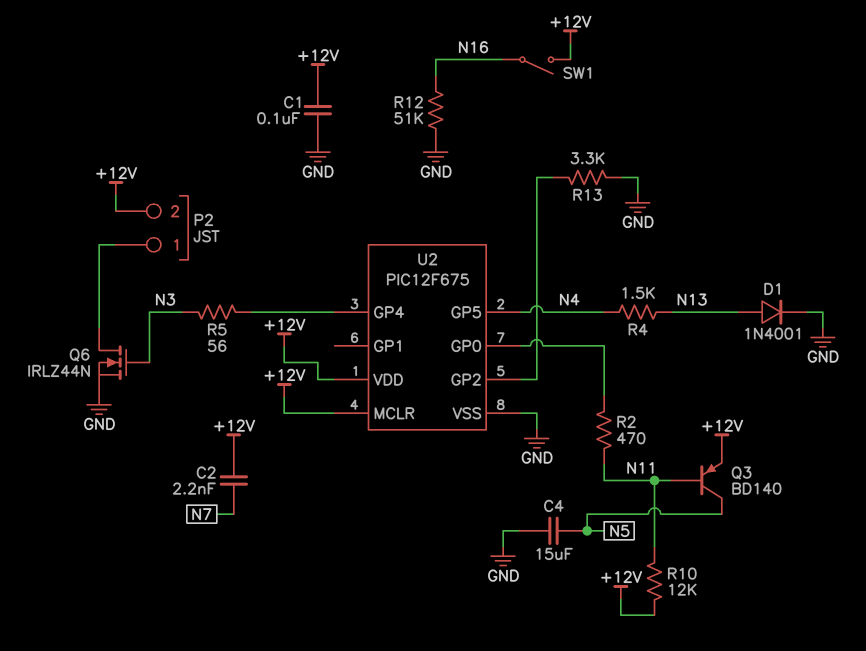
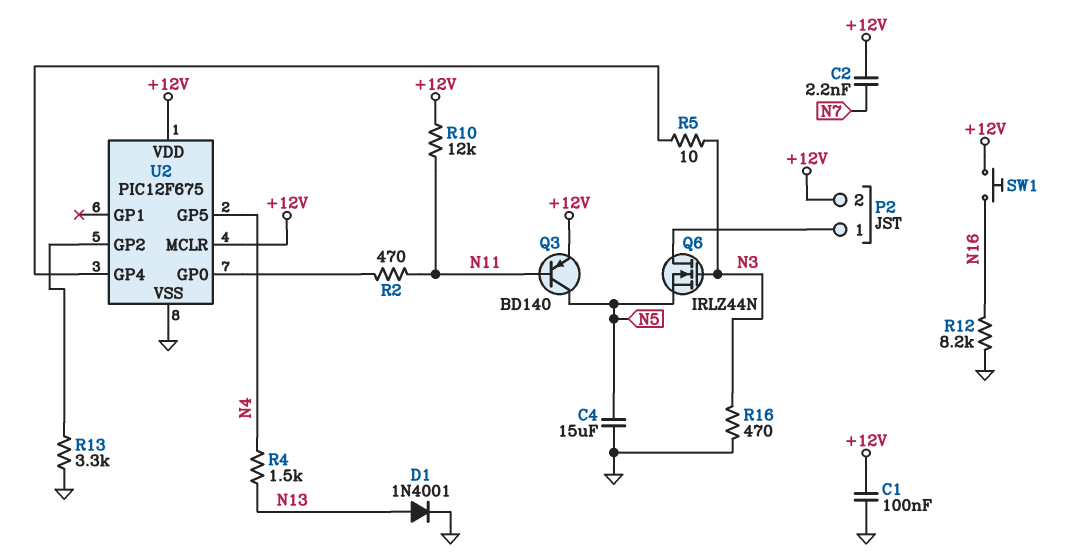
Q6: NMOS IRLZ44N (G N3, D P2/1, S GND) -> NMOS IRLZ44N (G N3, D P2/1, S N5)
R5: 56 (N3, U2/GP4) -> 10 (N3, U2/GP4)
R12: 51k (GND, N16) -> 8.2k (GND, N16)
R16: none -> 470 (GND, N3)
SW1: switch (+12V, N16) -> button (+12V, N16)

